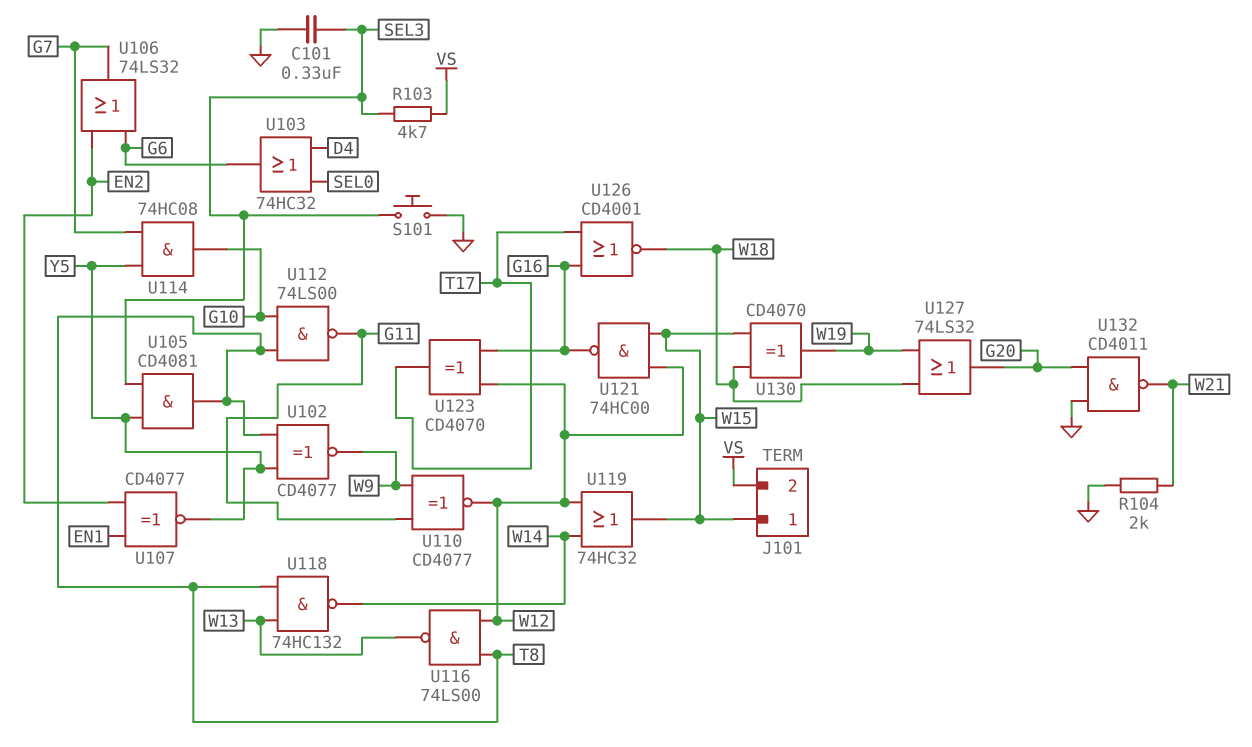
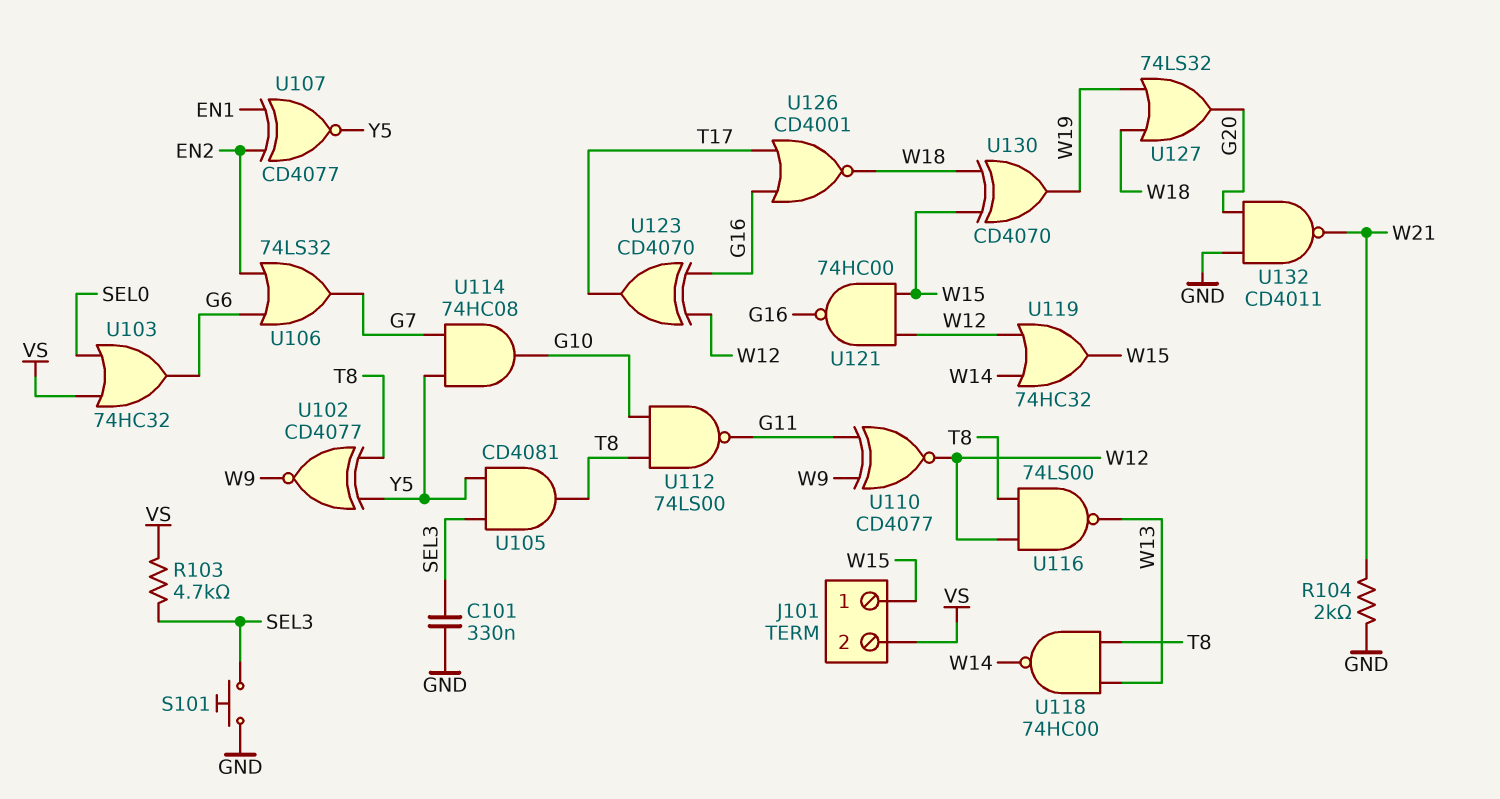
U103: OR 74HC32 (in D4, in SEL0, out G6) -> OR 74HC32 (in SEL0, in VS, out G6)
U118: NAND 74HC132 (in T8, in W13, out W14) -> NAND 74HC00 (in T8, in W13, out W14)

